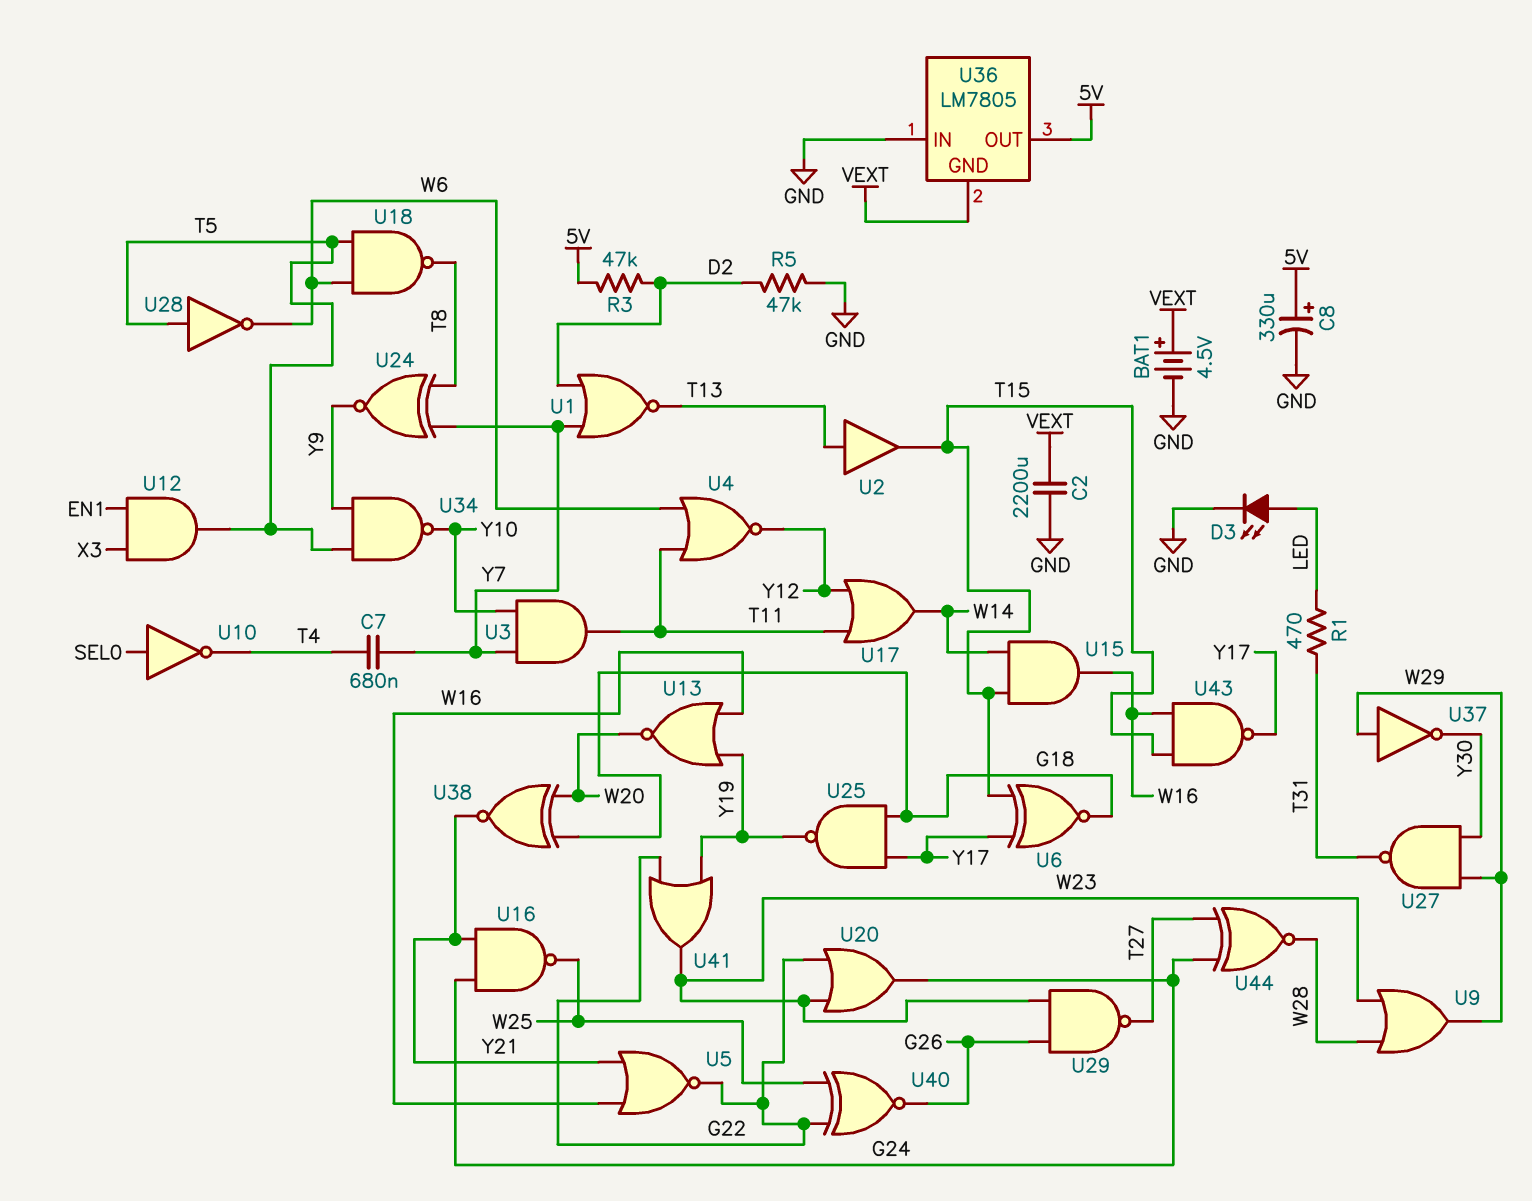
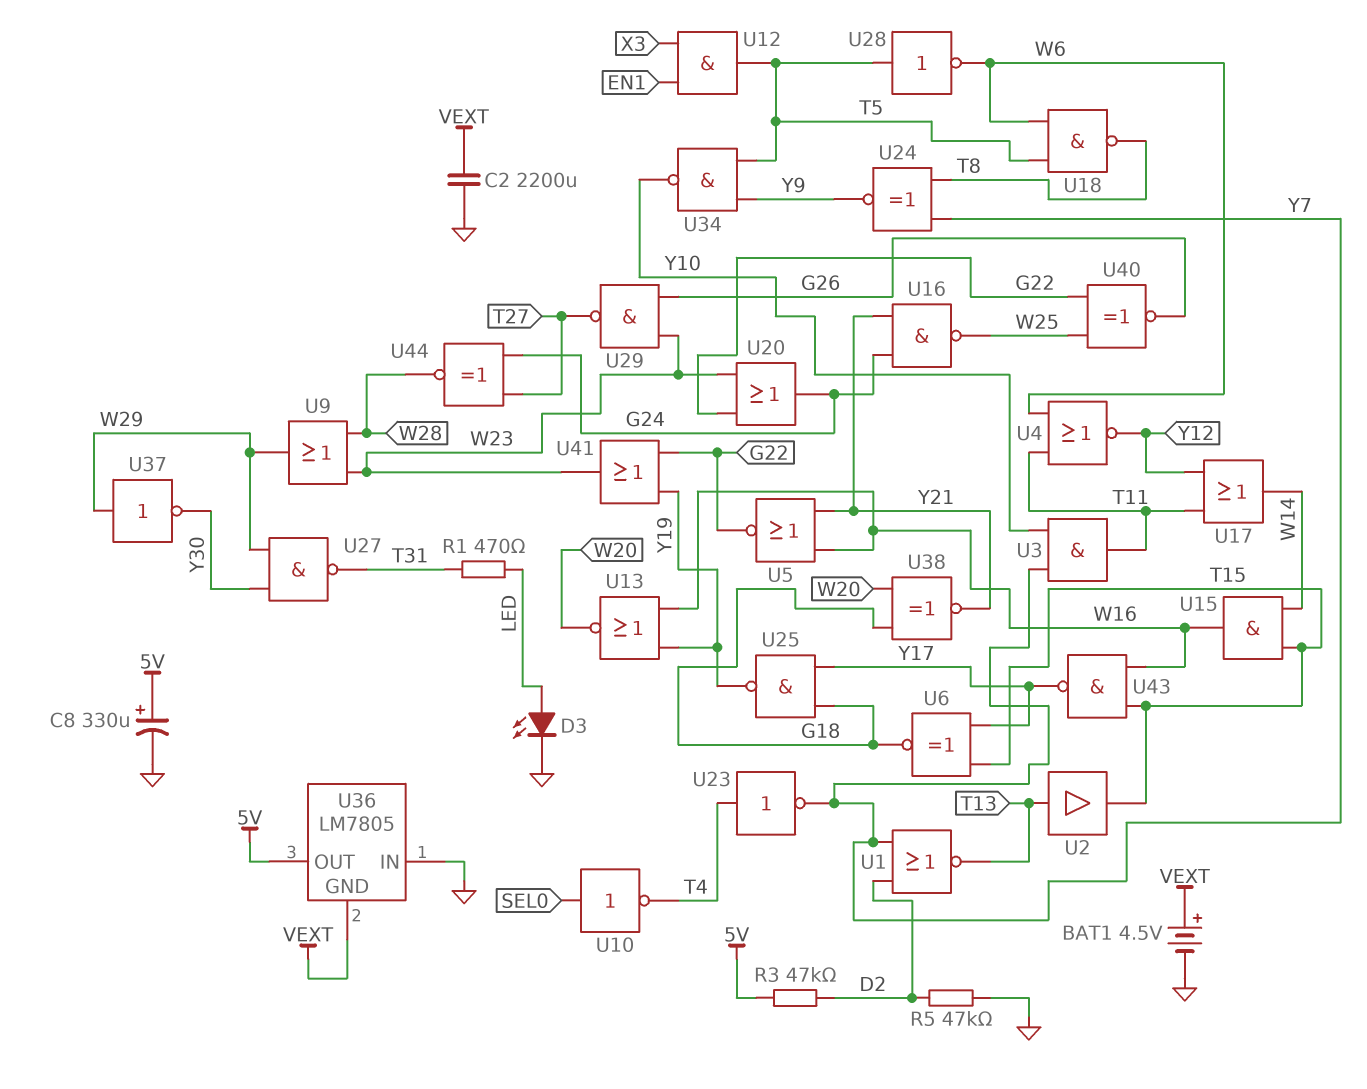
C7: 680nF (T4, Y7) -> none
U23: none -> NOT (in T4, out Y7)

